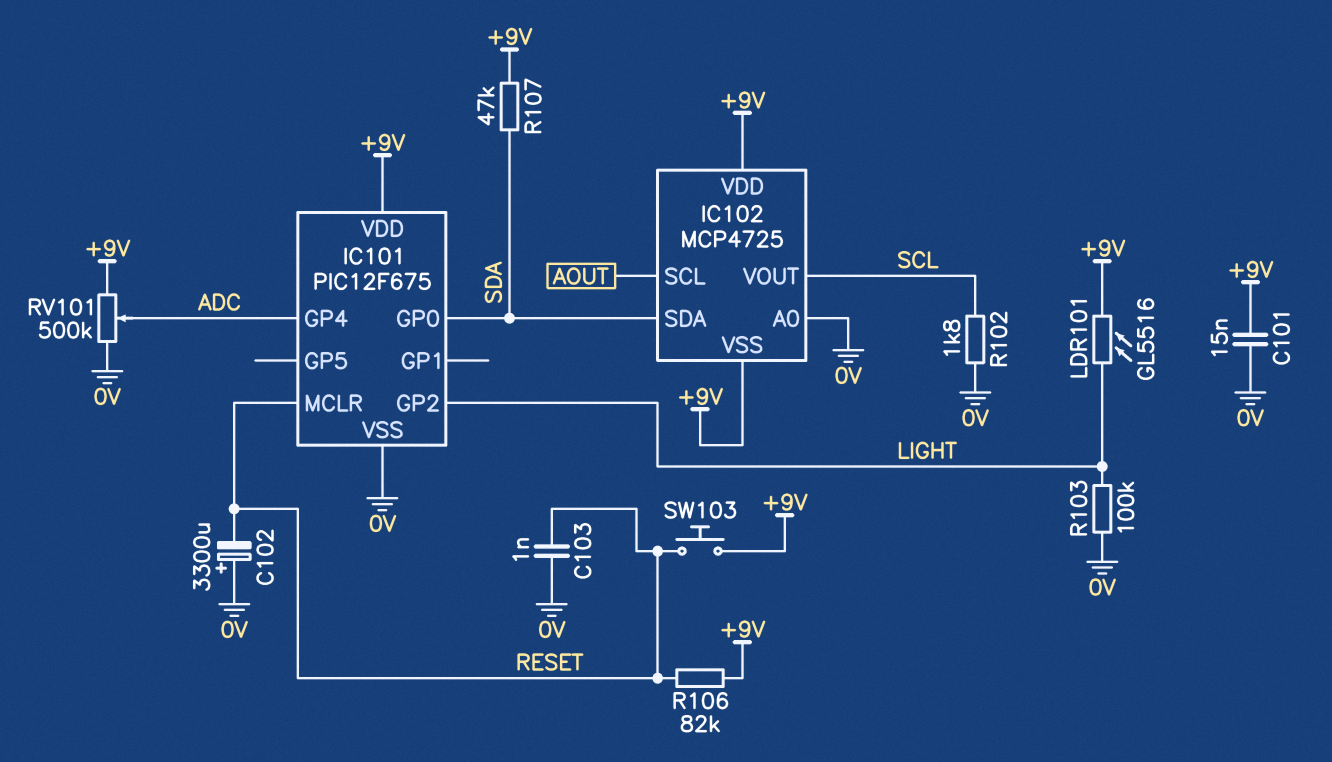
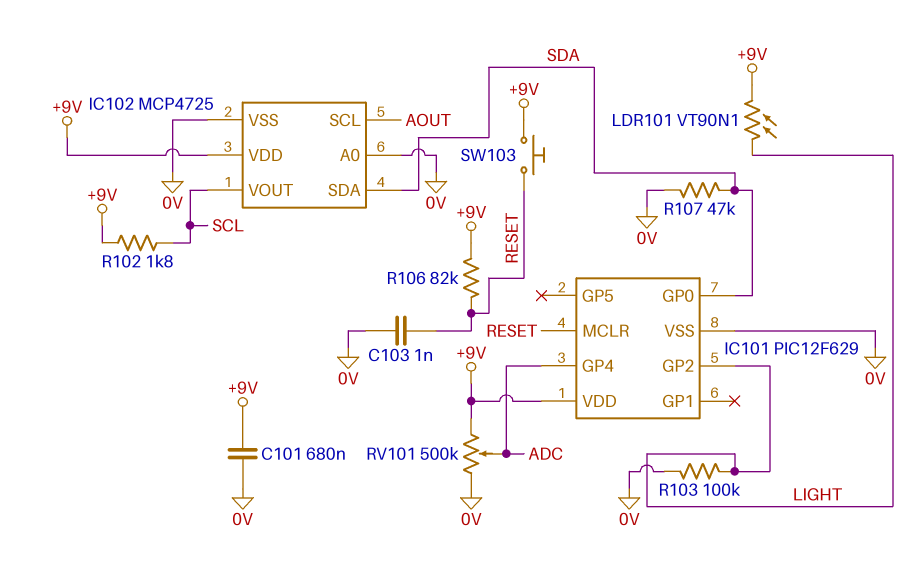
C101: 15nF (+9V, 0V) -> 680nF (+9V, 0V)
C102: 3300uF (plus 0V, minus RESET) -> none
IC101: PIC12F675 -> PIC12F629
IC102 pin VSS: +9V -> 0V
LDR101: GL5516 (+9V, LIGHT) -> VT90N1 (+9V, LIGHT)
R102: 1.8k (0V, SCL) -> 1.8k (+9V, SCL)
R107: 47k (+9V, SDA) -> 47k (0V, SDA)

